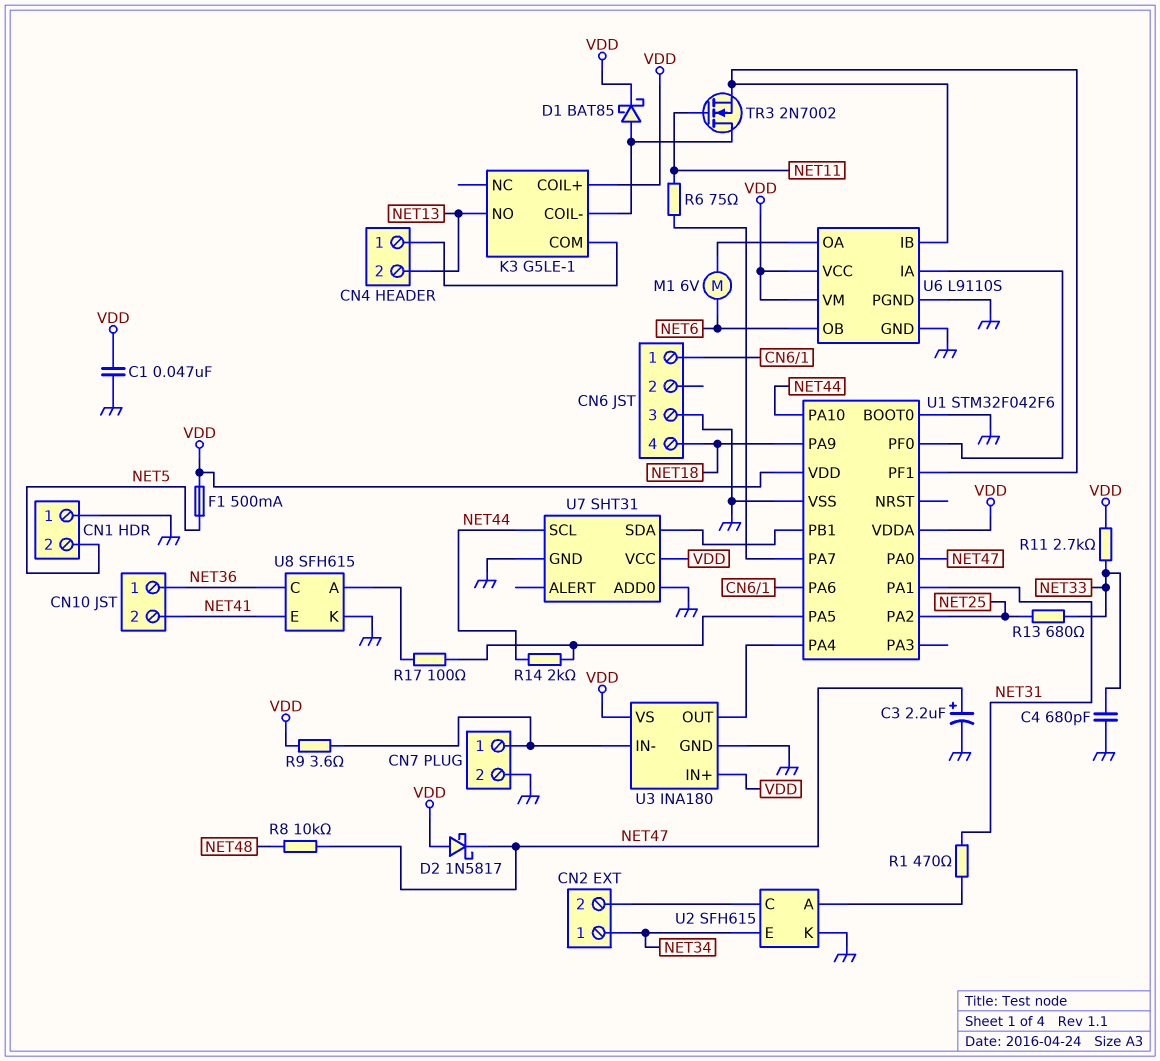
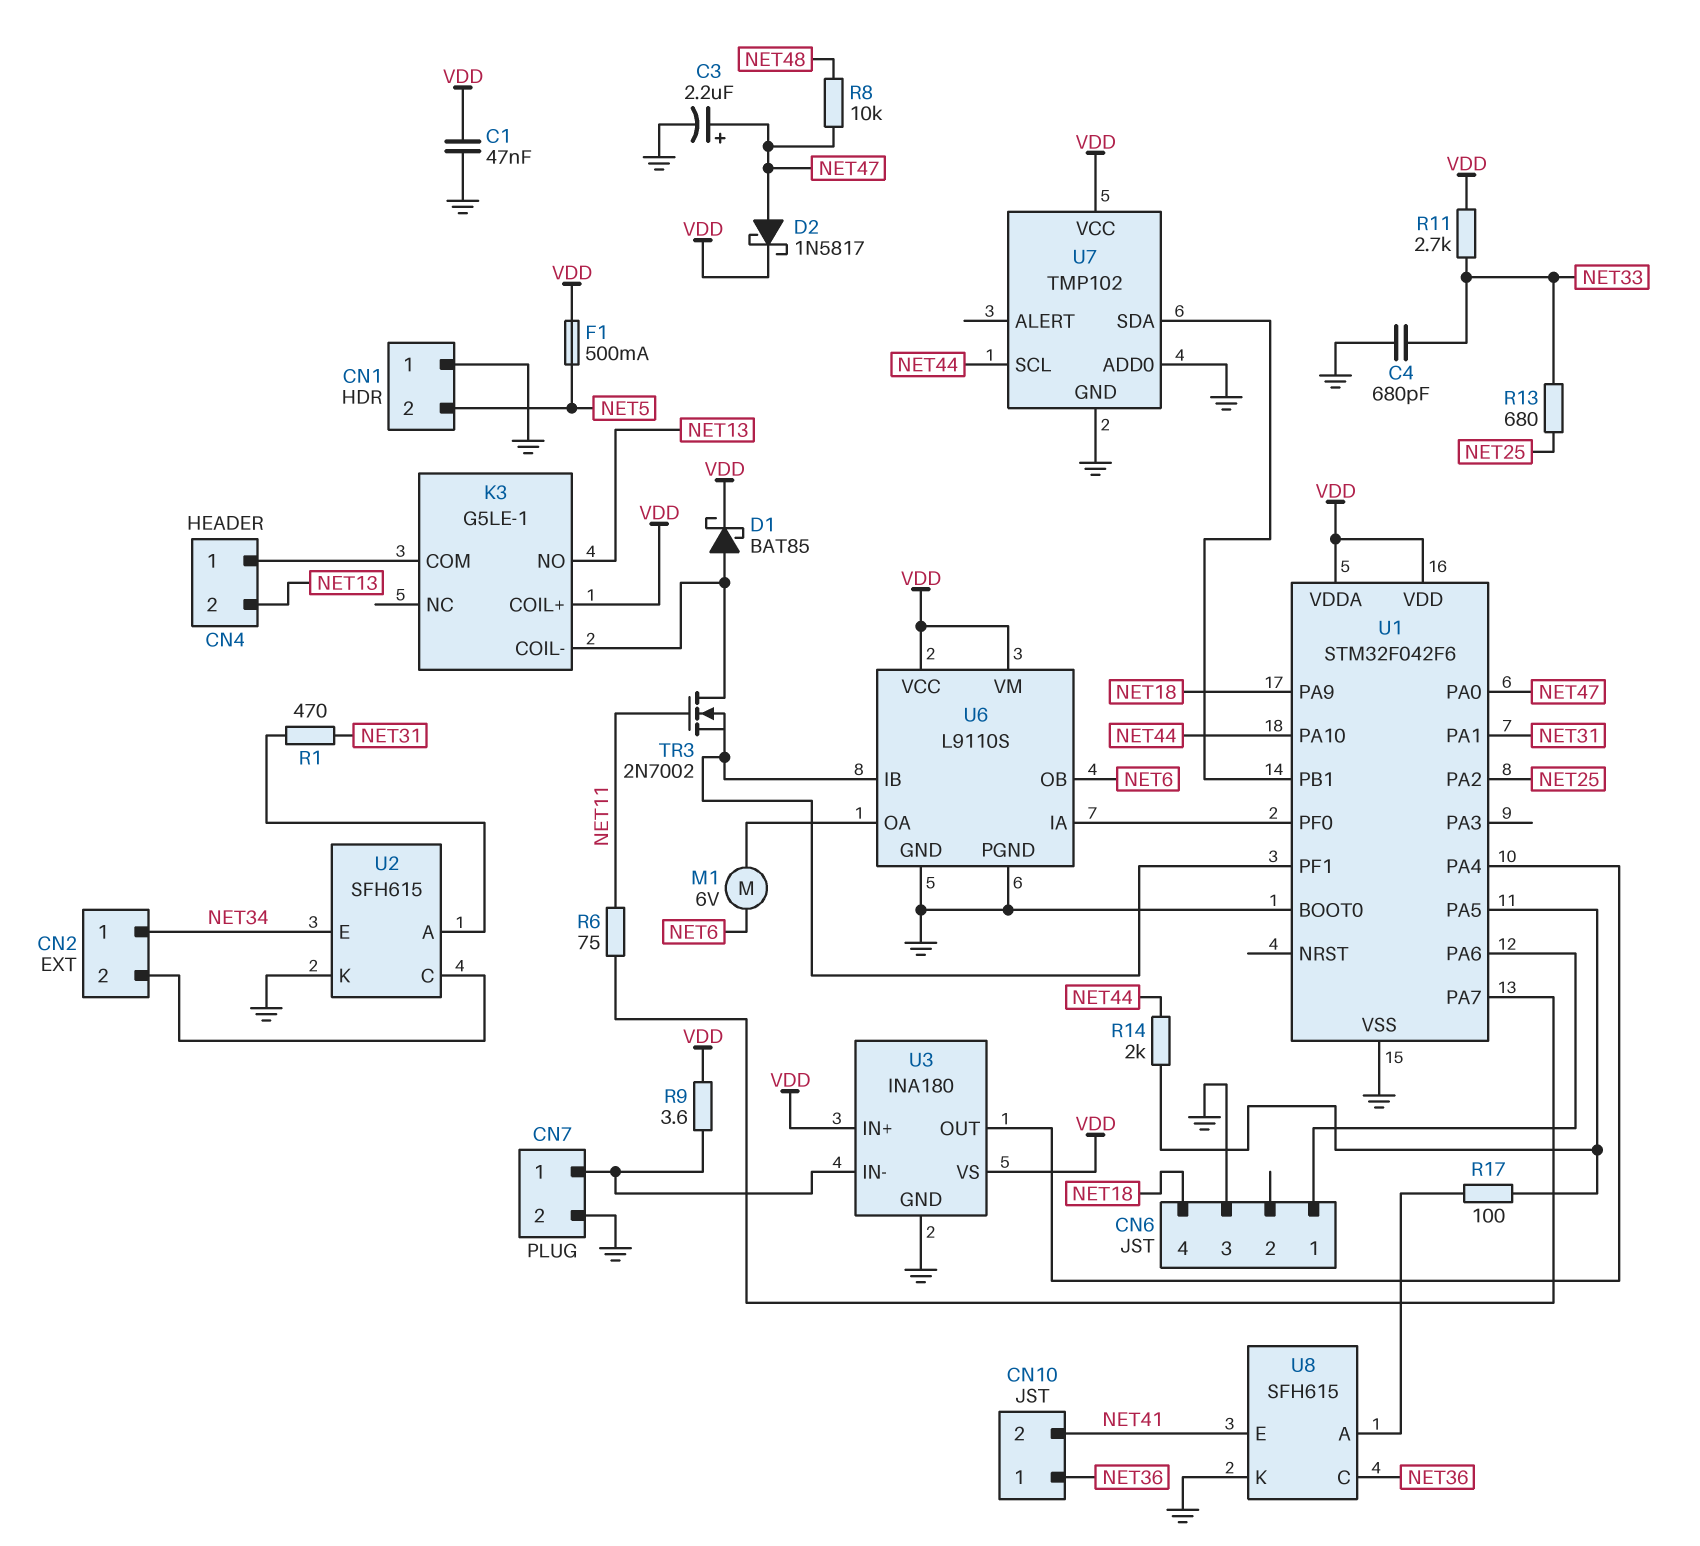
D2: schottky 1N5817 (A VDD, K NET47) -> schottky 1N5817 (A NET47, K VDD)
U7: SHT31 -> TMP102

